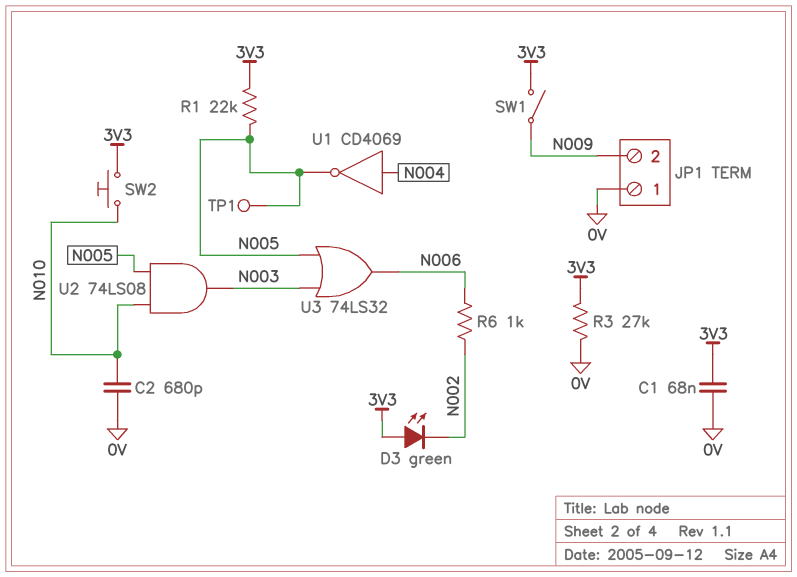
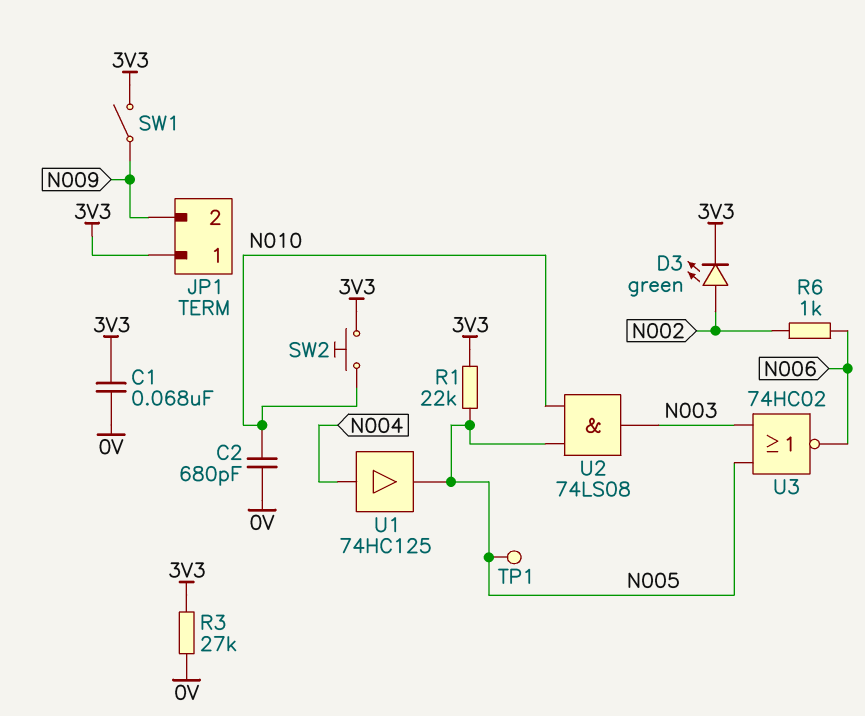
D3: LED green (A 3V3, K N002) -> LED green (A N002, K 3V3)
JP1 pin 1: 0V -> 3V3
U1: NOT CD4069 (in N004, out N005) -> buffer 74HC125 (in N004, out N005)
U3: OR 74LS32 (in N003, in N005, out N006) -> NOR 74HC02 (in N003, in N005, out N006)

